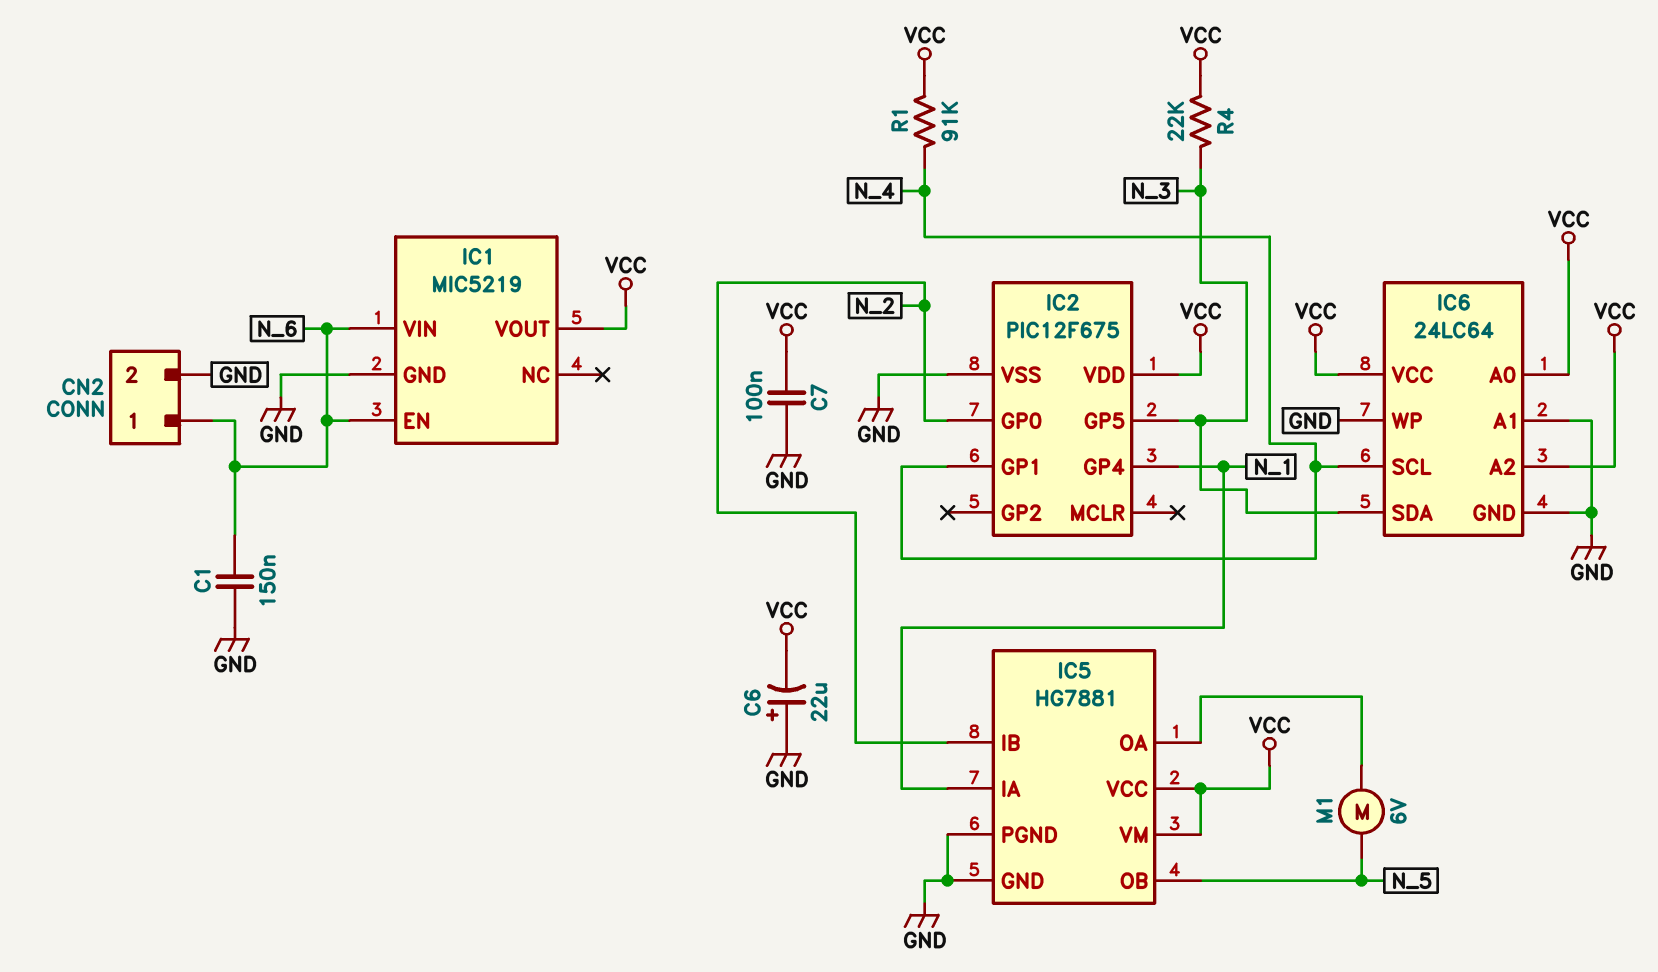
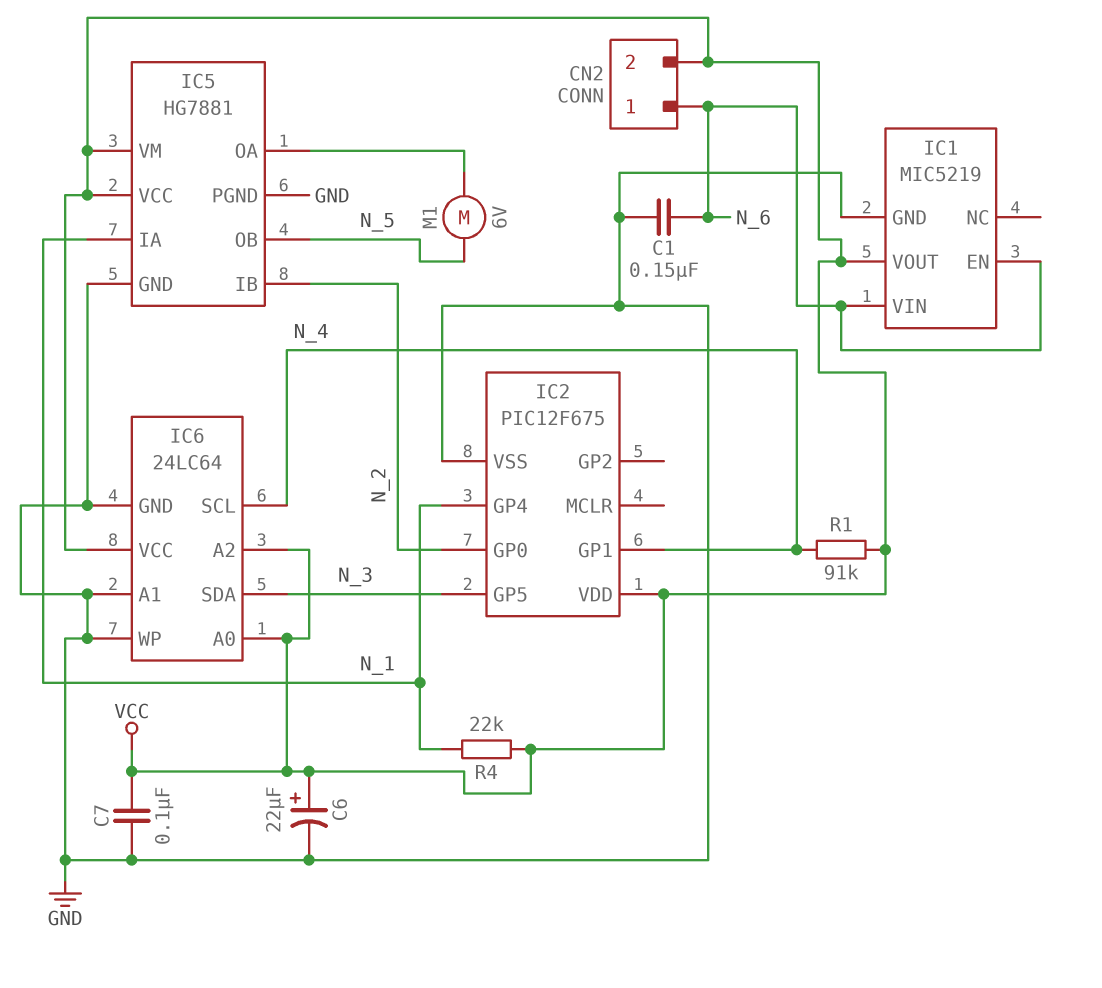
C6: 22uF (plus GND, minus VCC) -> 22uF (plus VCC, minus GND)
CN2 pin 2: GND -> VCC
R4: 22k (N_3, VCC) -> 22k (N_1, VCC)

